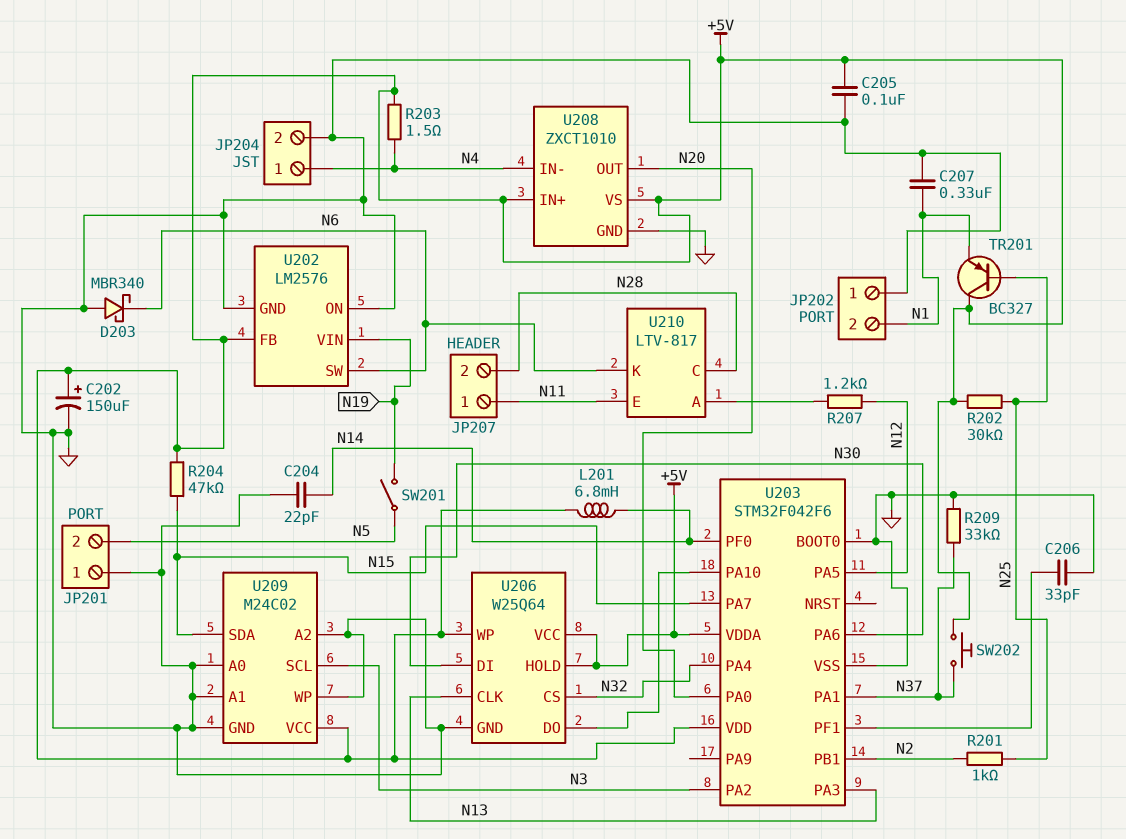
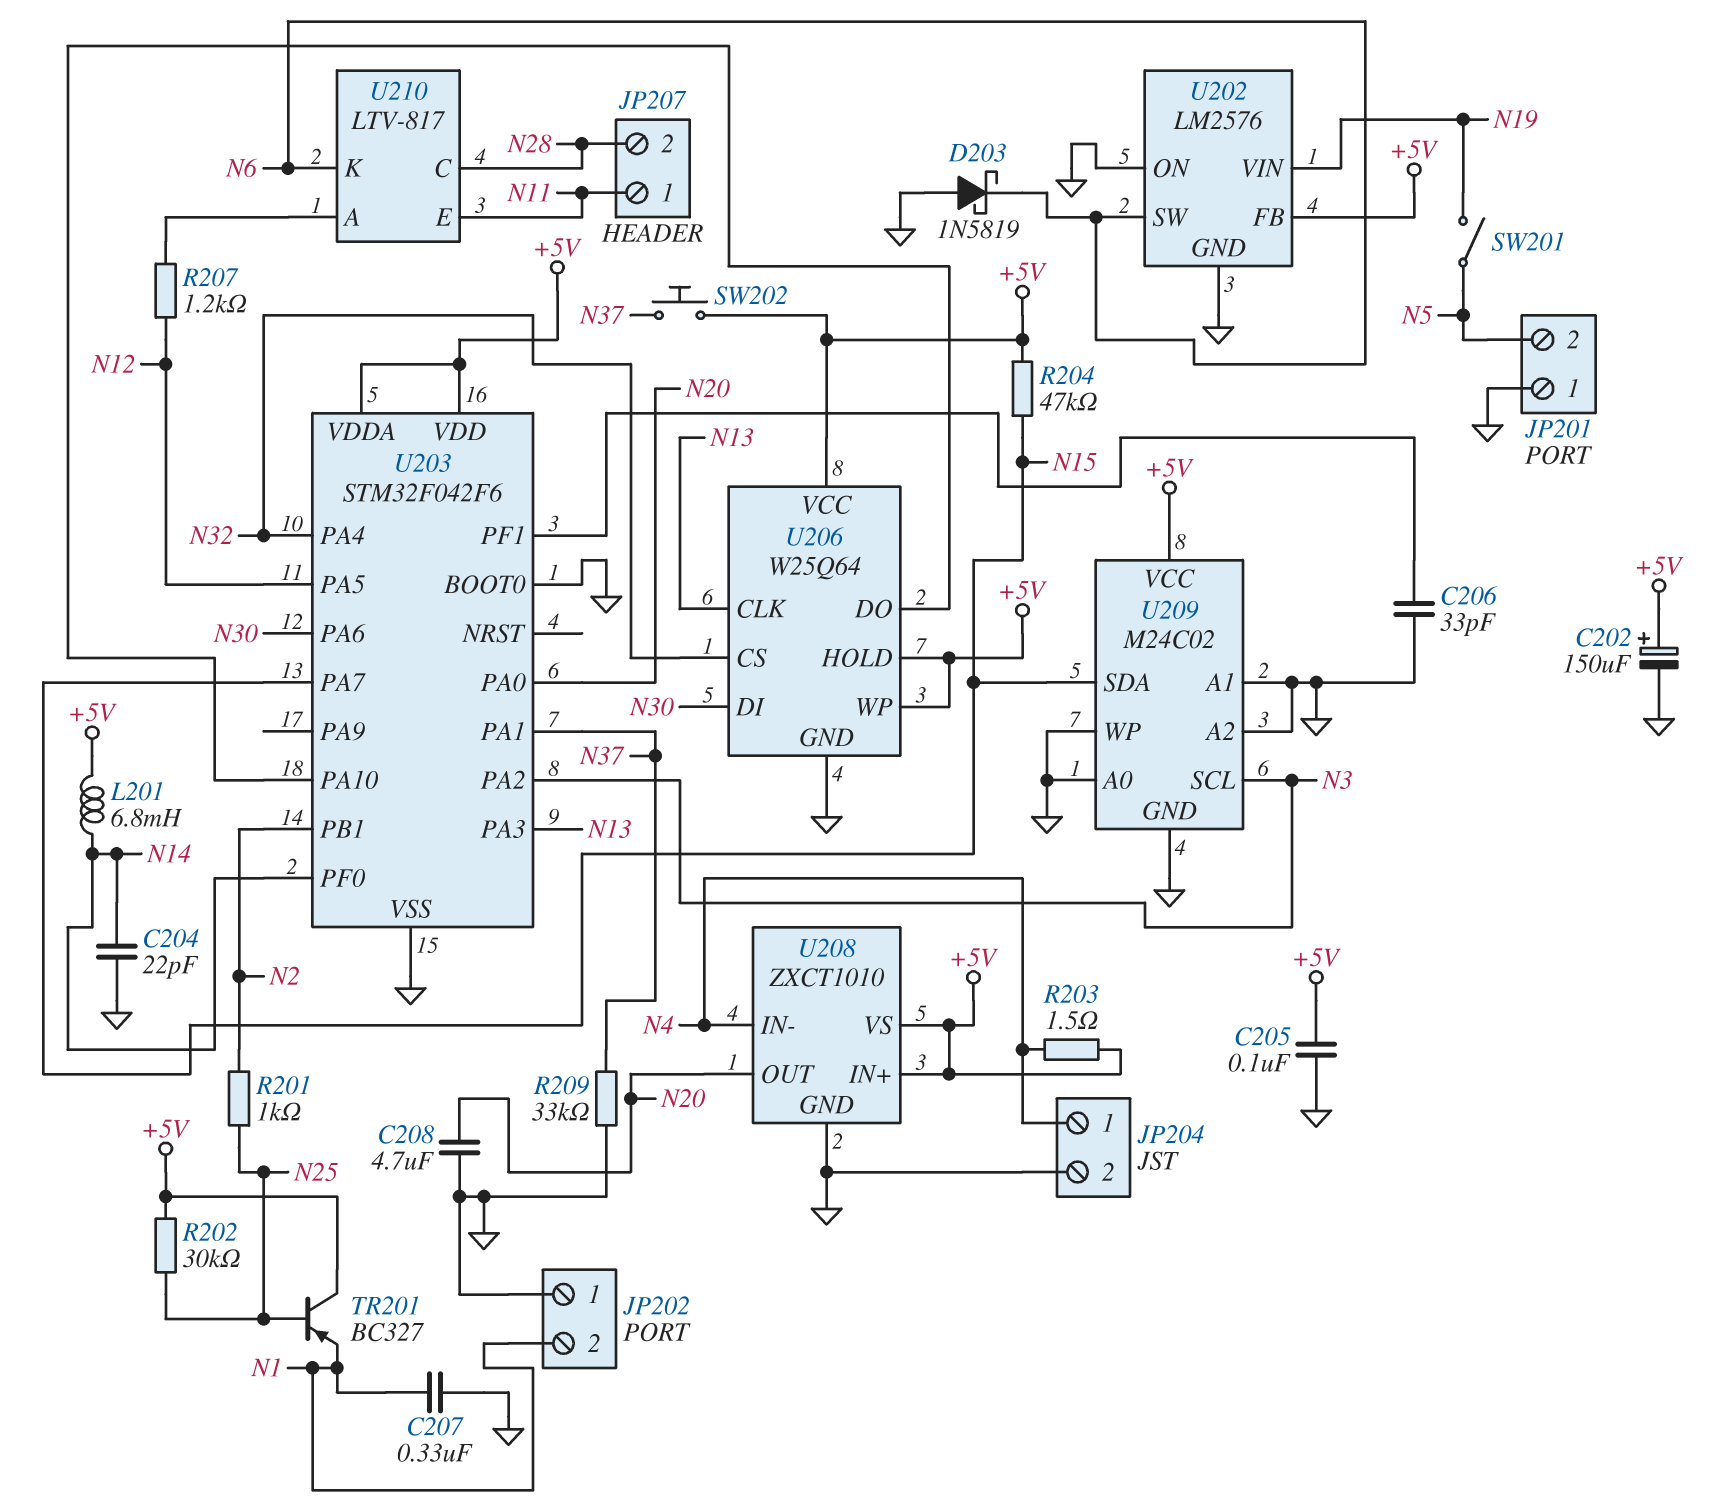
C208: none -> 4.7uF (GND, N20)
D203: schottky MBR340 (A GND, K N6) -> schottky 1N5819 (A GND, K N6)

